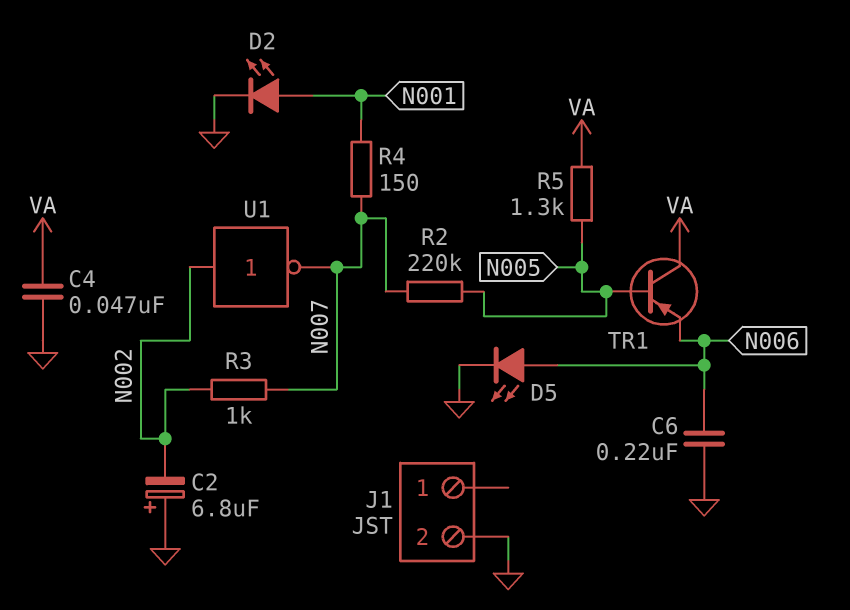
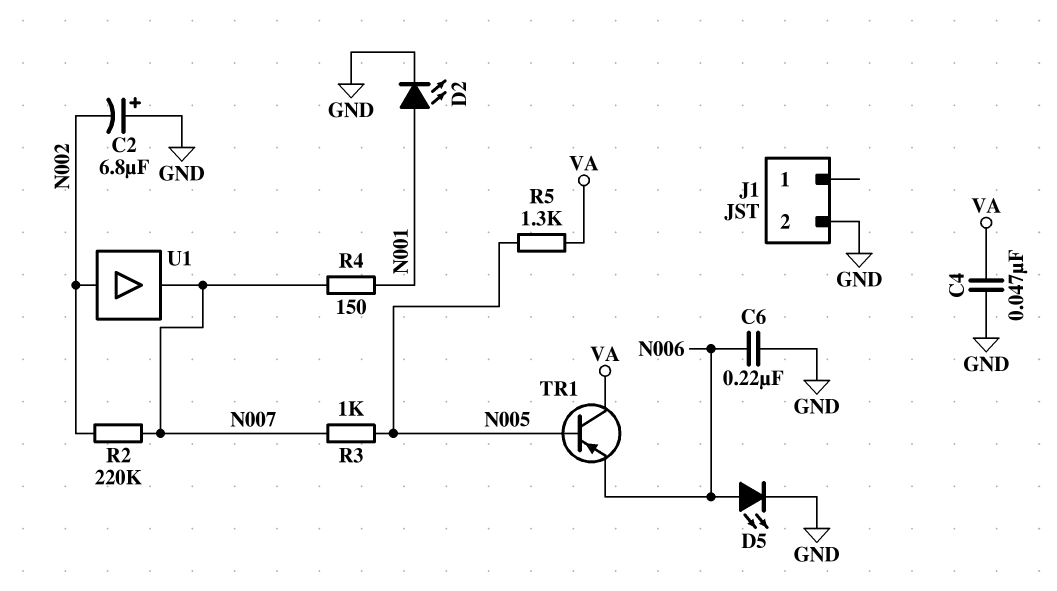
R2: 220k (N005, N007) -> 220k (N002, N007)
R3: 1k (N002, N007) -> 1k (N005, N007)
U1: NOT (in N002, out N007) -> buffer (in N002, out N007)

